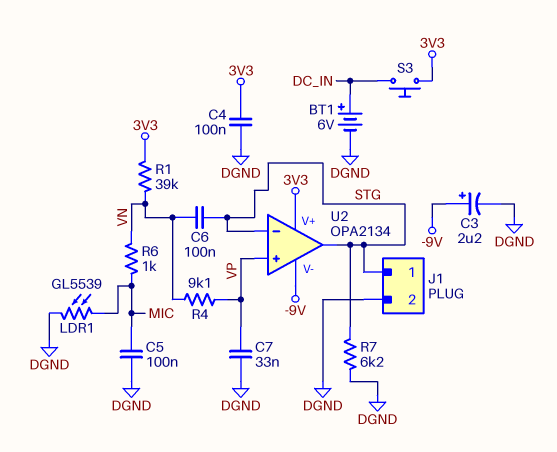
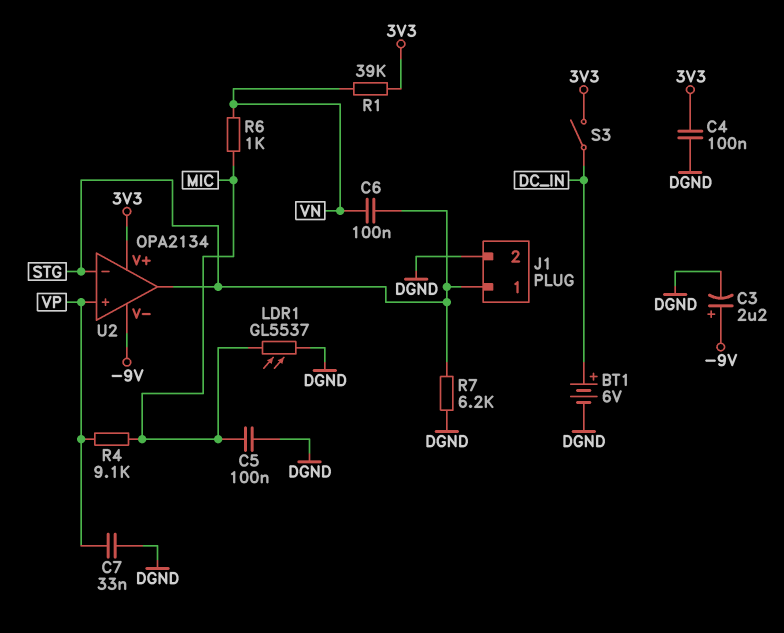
LDR1: GL5539 (DGND, MIC) -> GL5537 (DGND, MIC)
R4: 9.1k (VN, VP) -> 9.1k (MIC, VP)
S3: button (3V3, DC_IN) -> switch (3V3, DC_IN)

